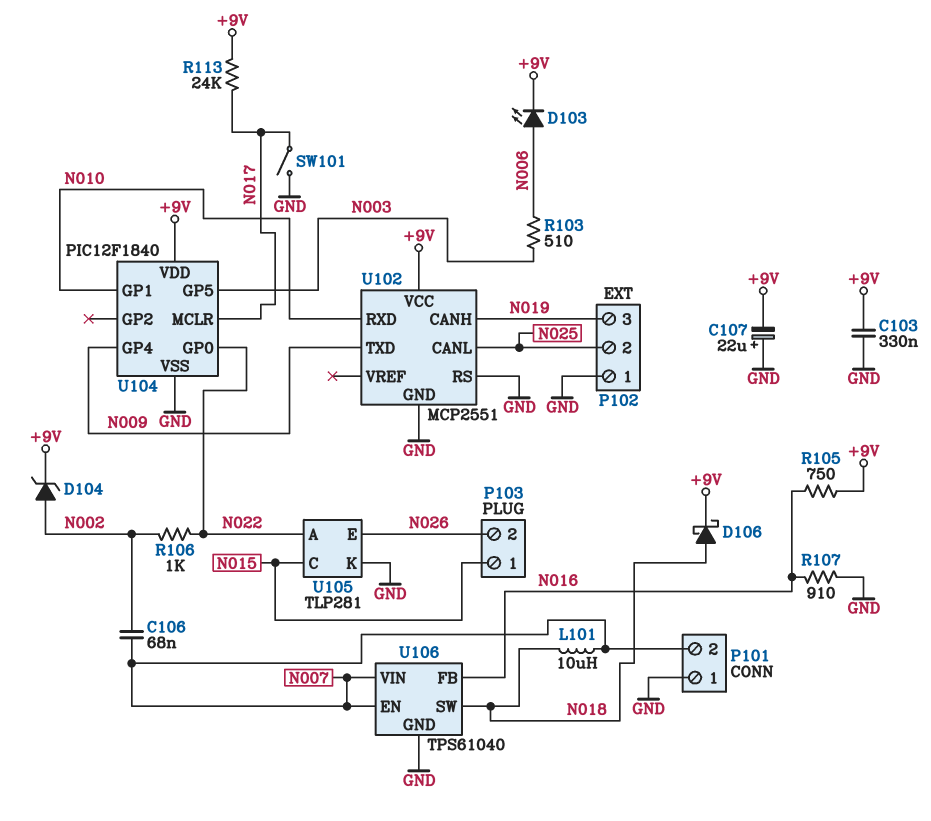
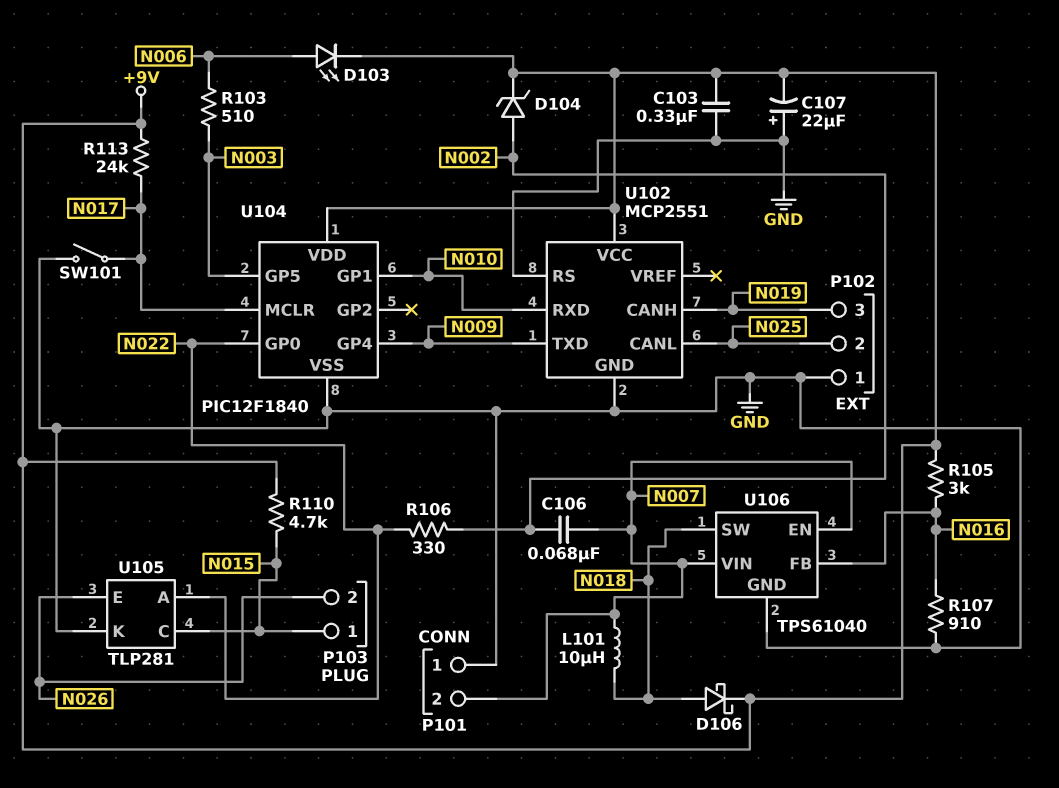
R105: 750 (+9V, N016) -> 3k (+9V, N016)
R106: 1k (N002, N022) -> 330 (N002, N022)
R110: none -> 4.7k (+9V, N015)

